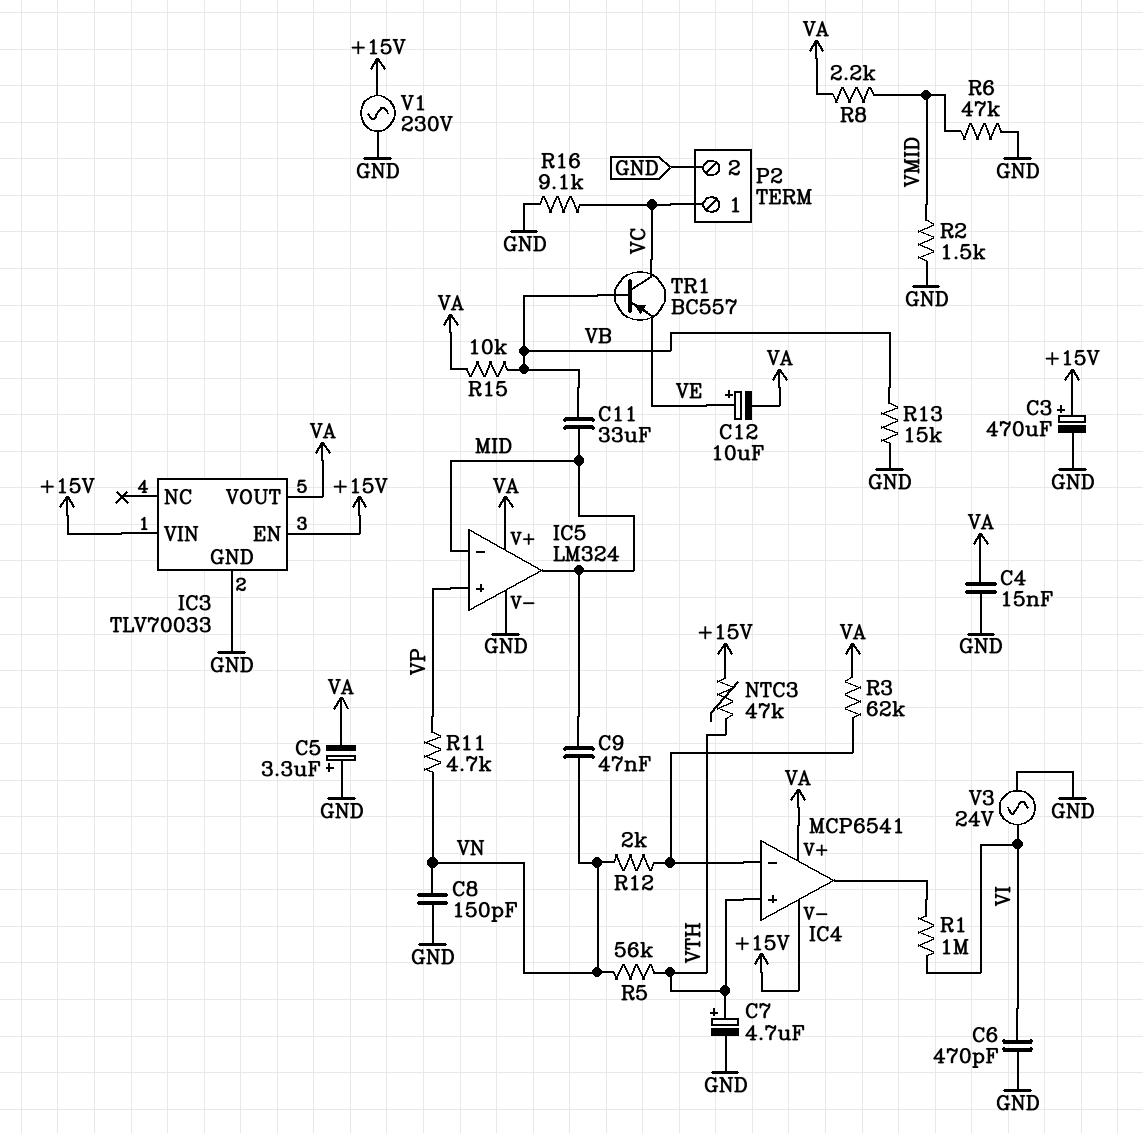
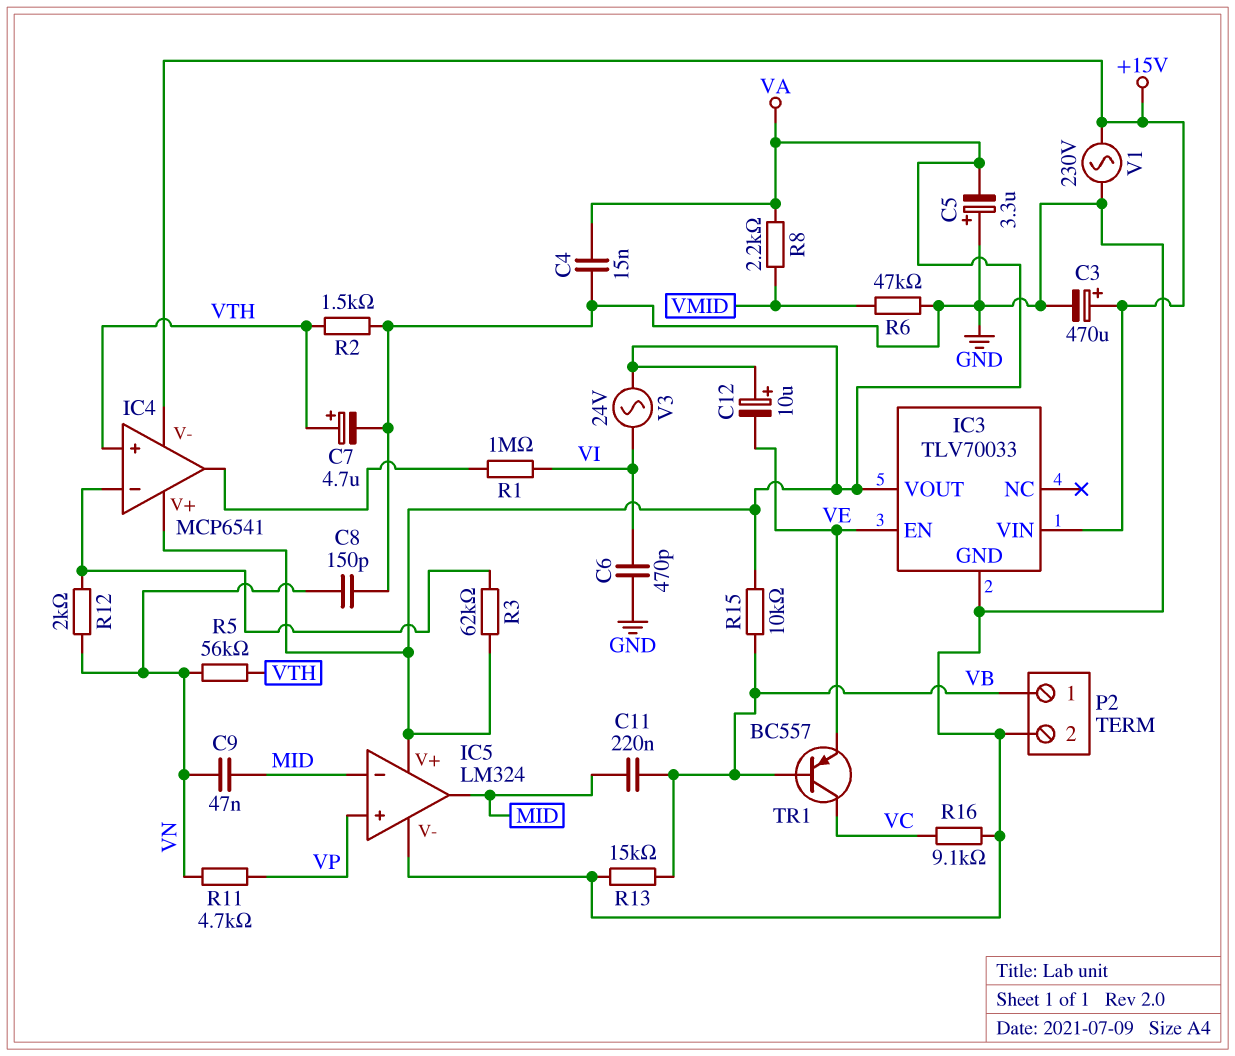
C11: 33uF (MID, VB) -> 220nF (MID, VB)
C12: 10uF (plus VE, minus VA) -> 10uF (plus VA, minus VE)
IC3 pin EN: +15V -> VE
NTC3: 47k (+15V, VTH) -> none
P2 pin 1: VC -> VB
R2: 1.5k (GND, VMID) -> 1.5k (GND, VTH)
V3: AC 24V (GND, VI) -> AC 24V (VA, VI)

